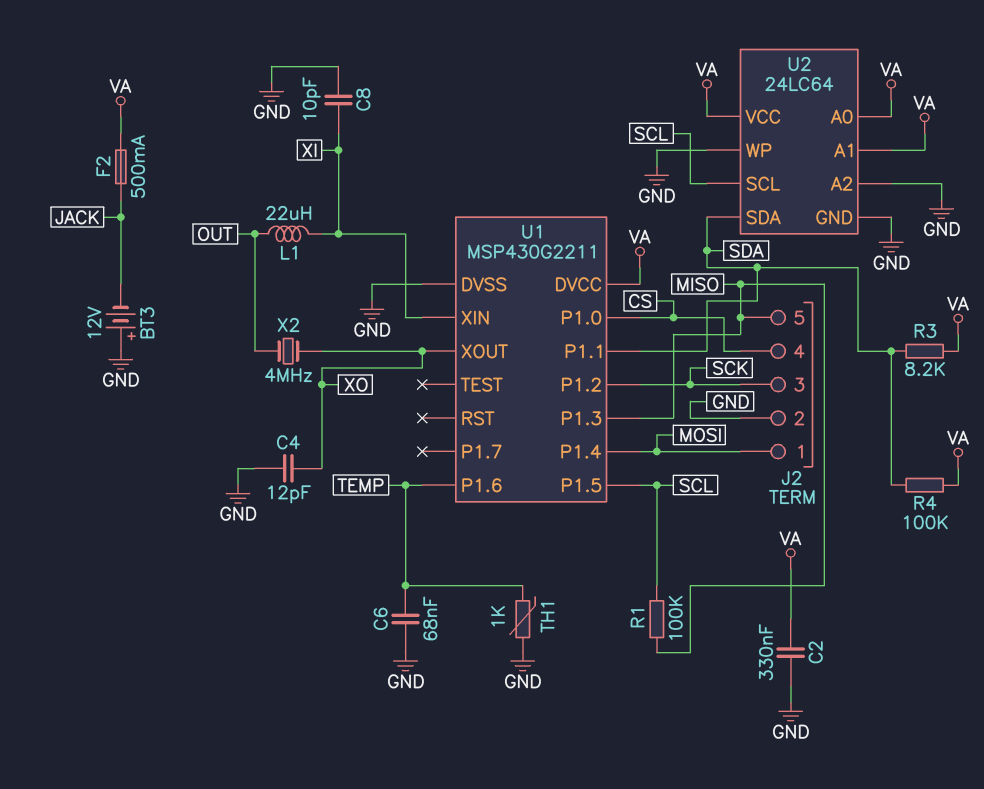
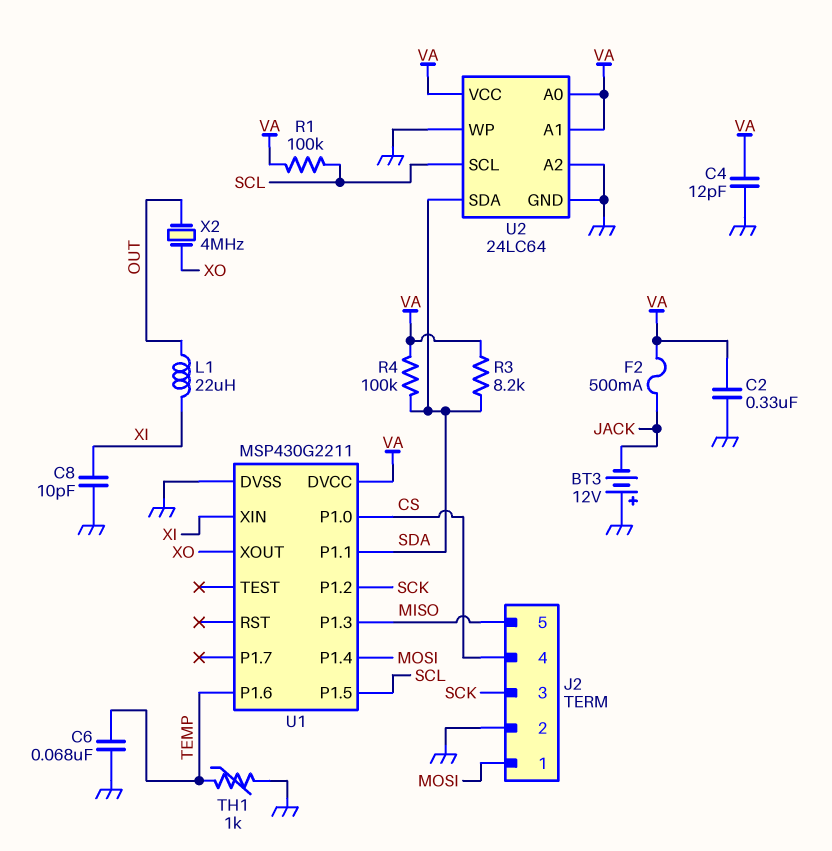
C4: 12pF (GND, XO) -> 12pF (GND, VA)
R1: 100k (MISO, SCL) -> 100k (SCL, VA)

